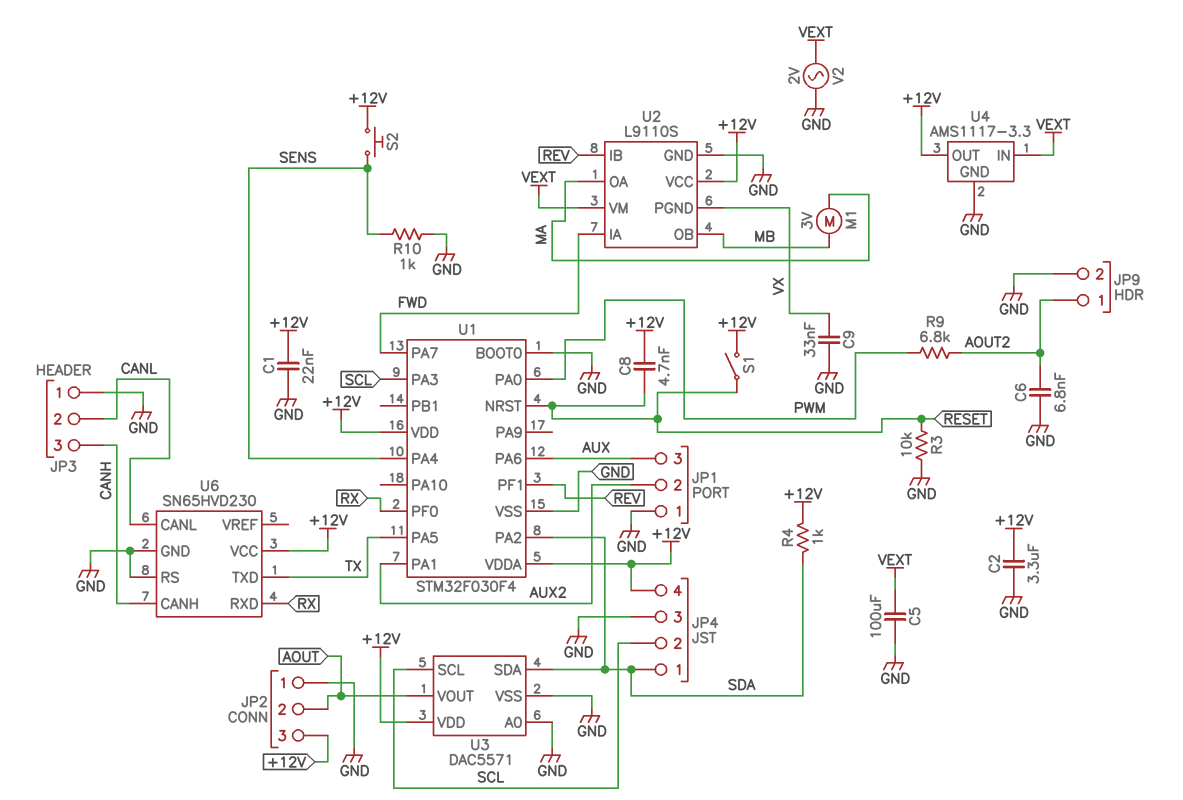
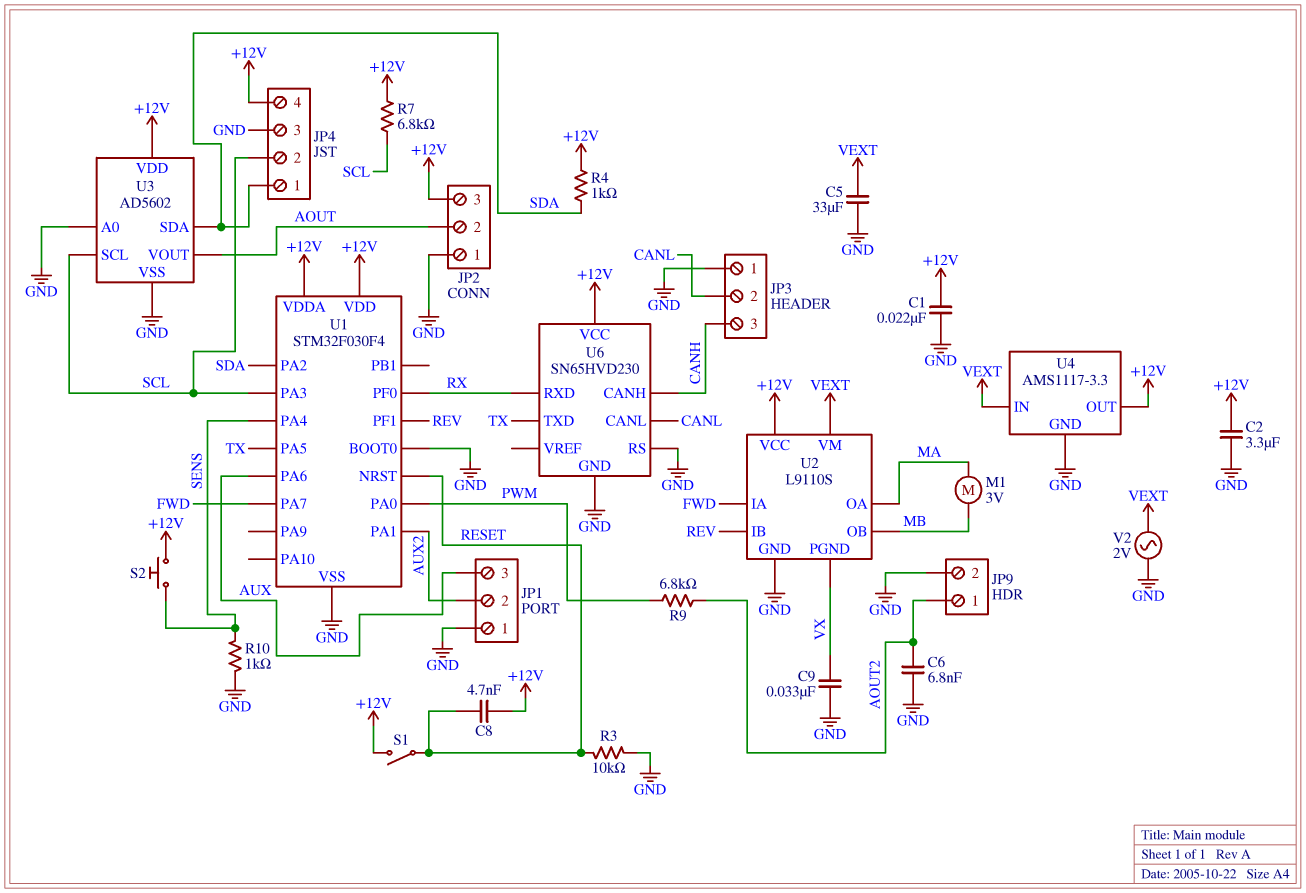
C5: 100uF (GND, VEXT) -> 33uF (GND, VEXT)
R7: none -> 6.8k (+12V, SCL)
U3: DAC5571 -> AD5602

